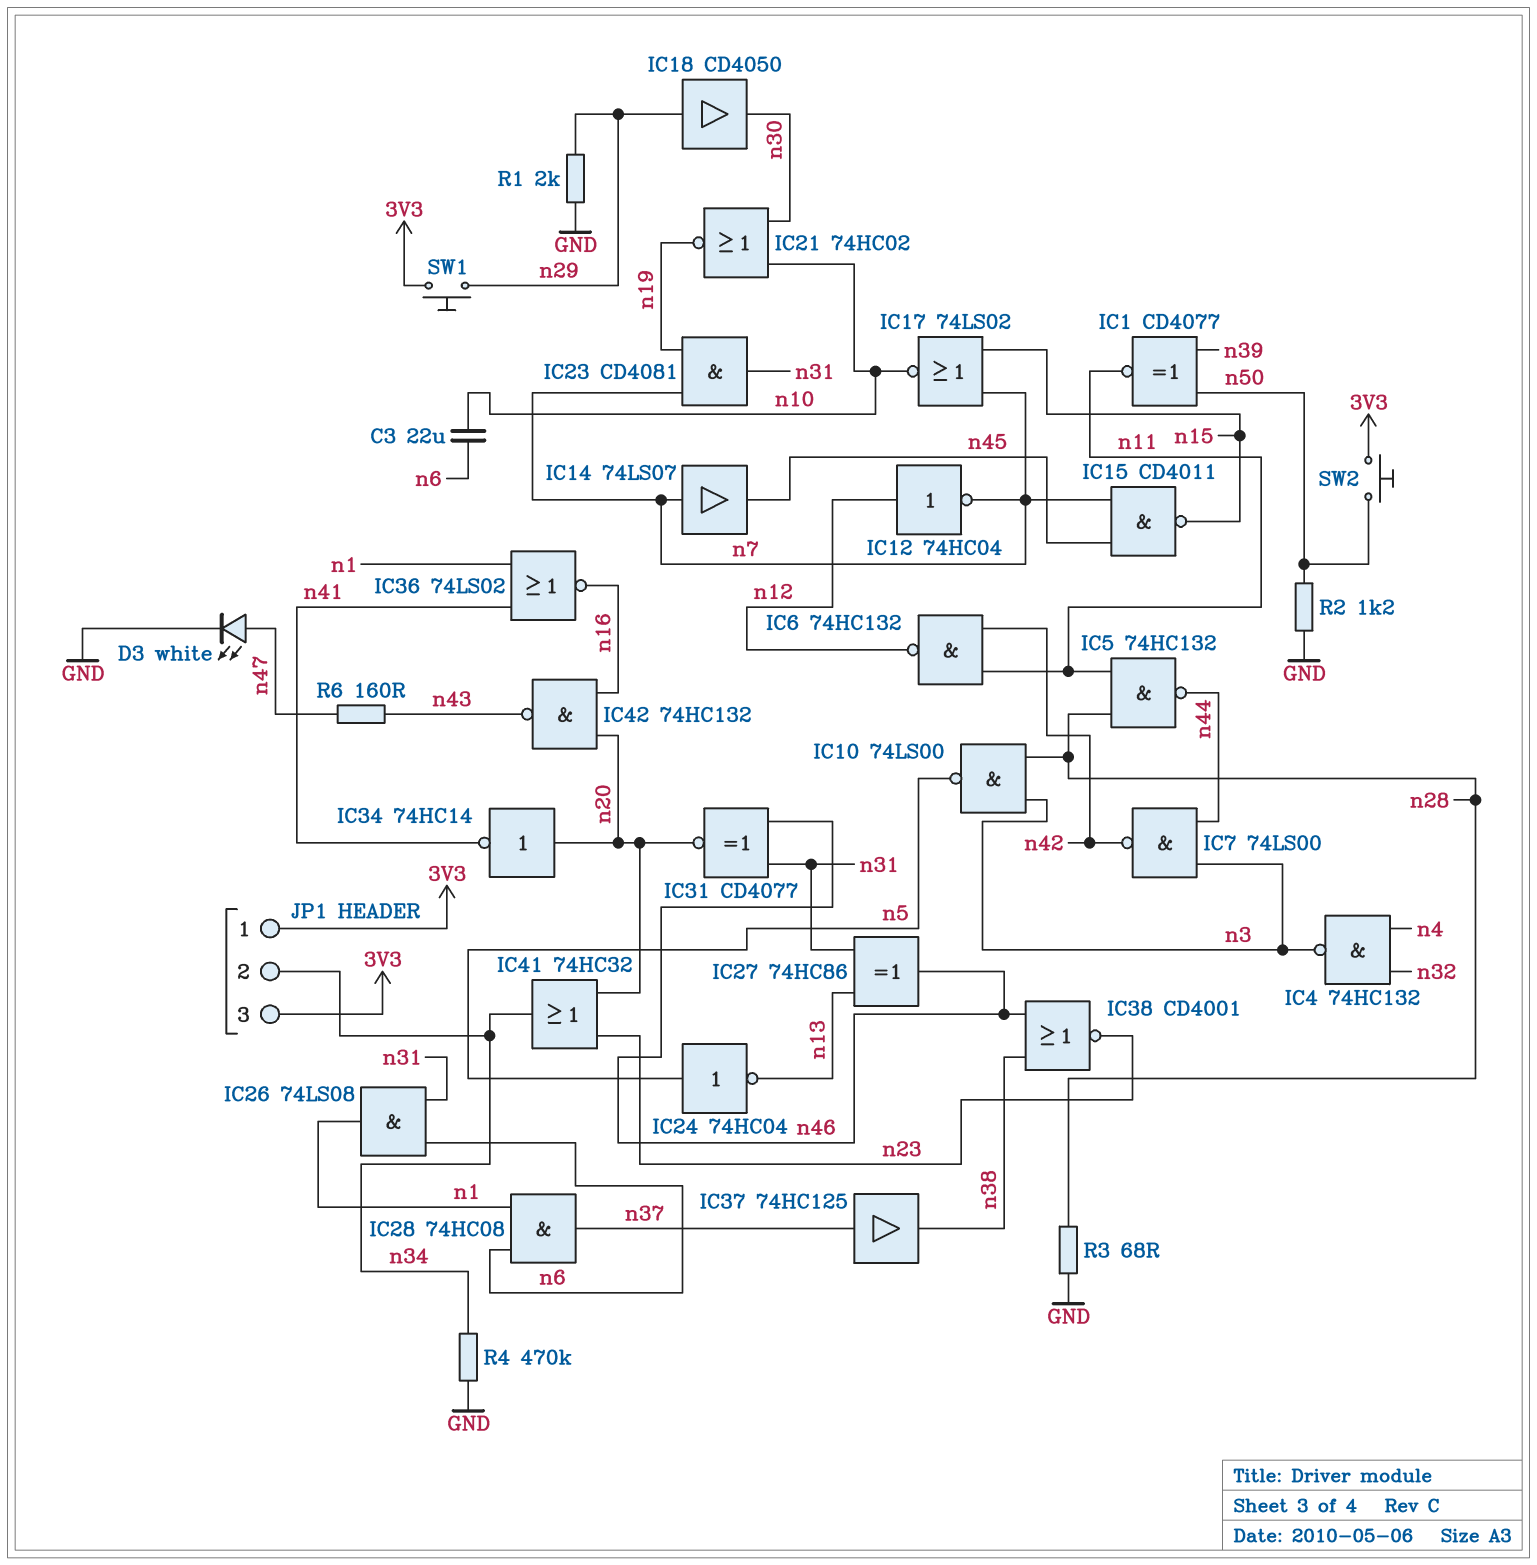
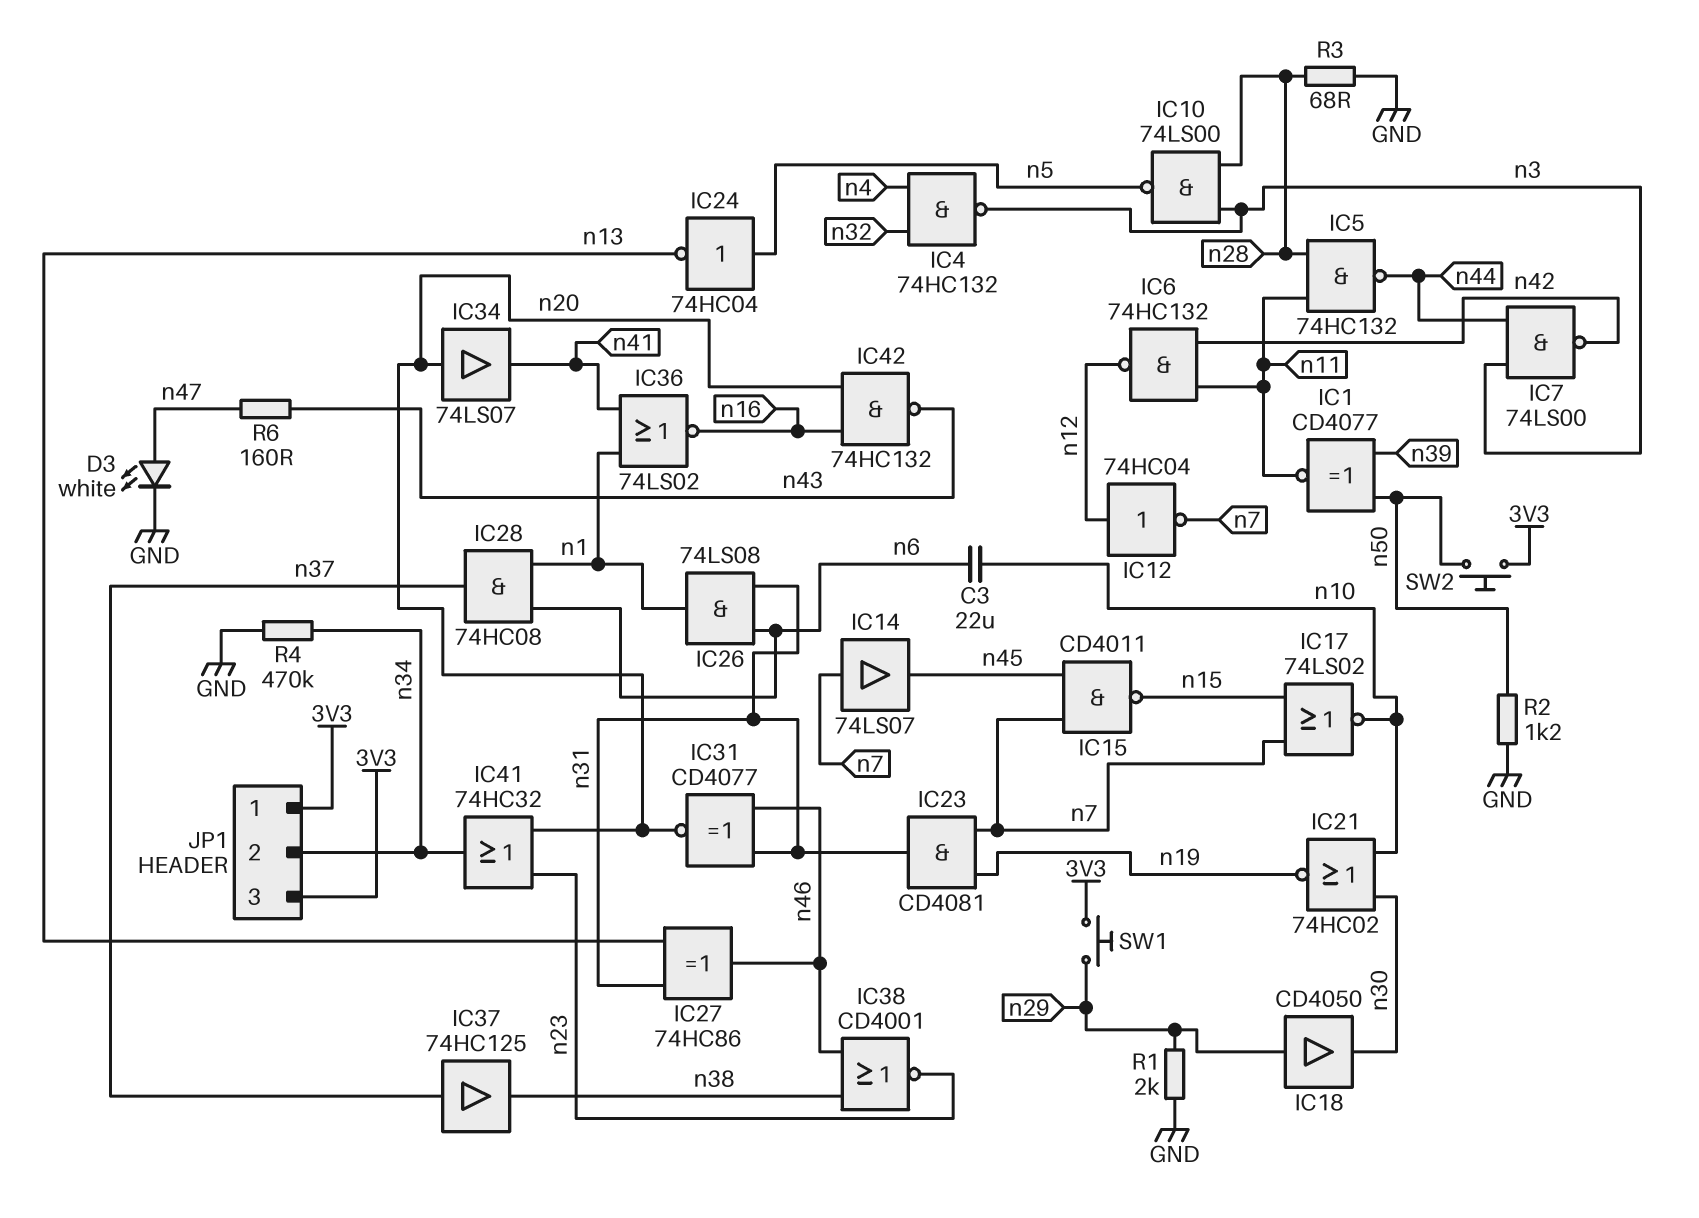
IC34: NOT 74HC14 (in n20, out n41) -> buffer 74LS07 (in n20, out n41)

